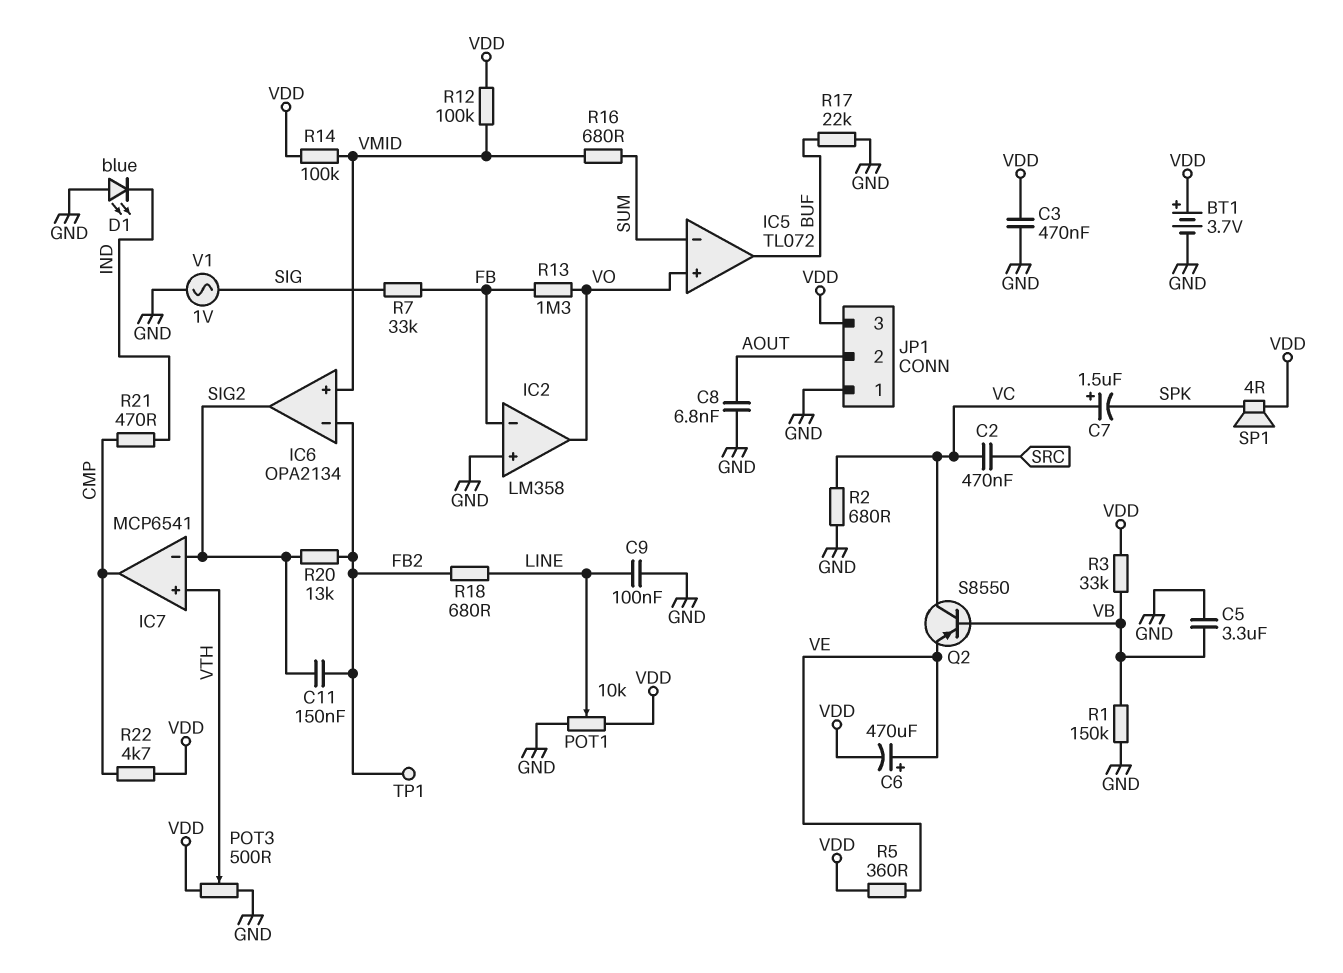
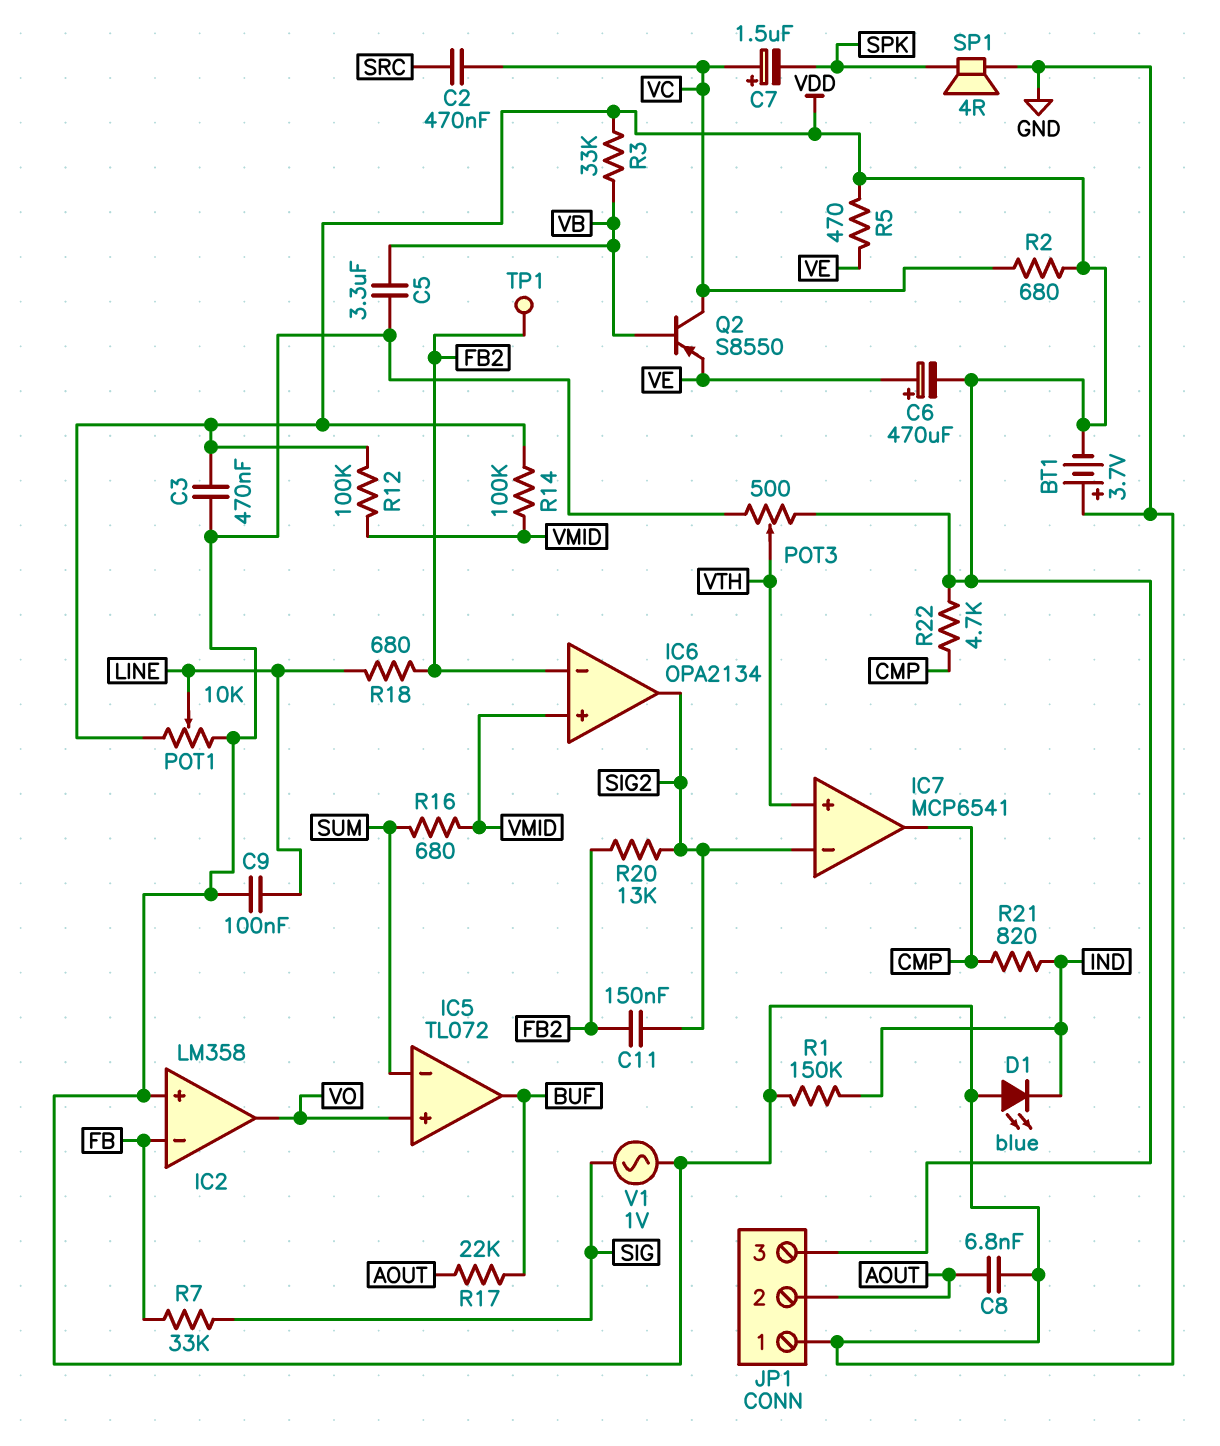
BT1: 3.7V (plus VDD, minus GND) -> 3.7V (plus GND, minus VDD)
R1: 150k (GND, VB) -> 150k (GND, IND)
R2: 680 (GND, VC) -> 680 (VC, VDD)
R5: 360 (VDD, VE) -> 470 (VDD, VE)
R13: 1.3M (FB, VO) -> none
R17: 22k (BUF, GND) -> 22k (AOUT, BUF)
R21: 470 (CMP, IND) -> 820 (CMP, IND)
SP1: speaker 4R (SPK, VDD) -> speaker 4R (GND, SPK)

